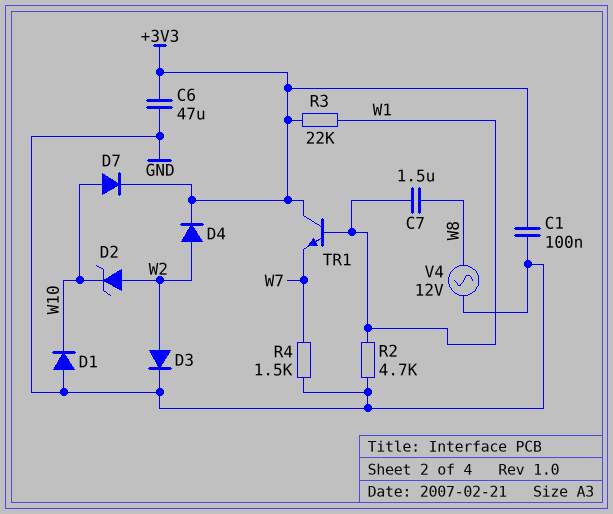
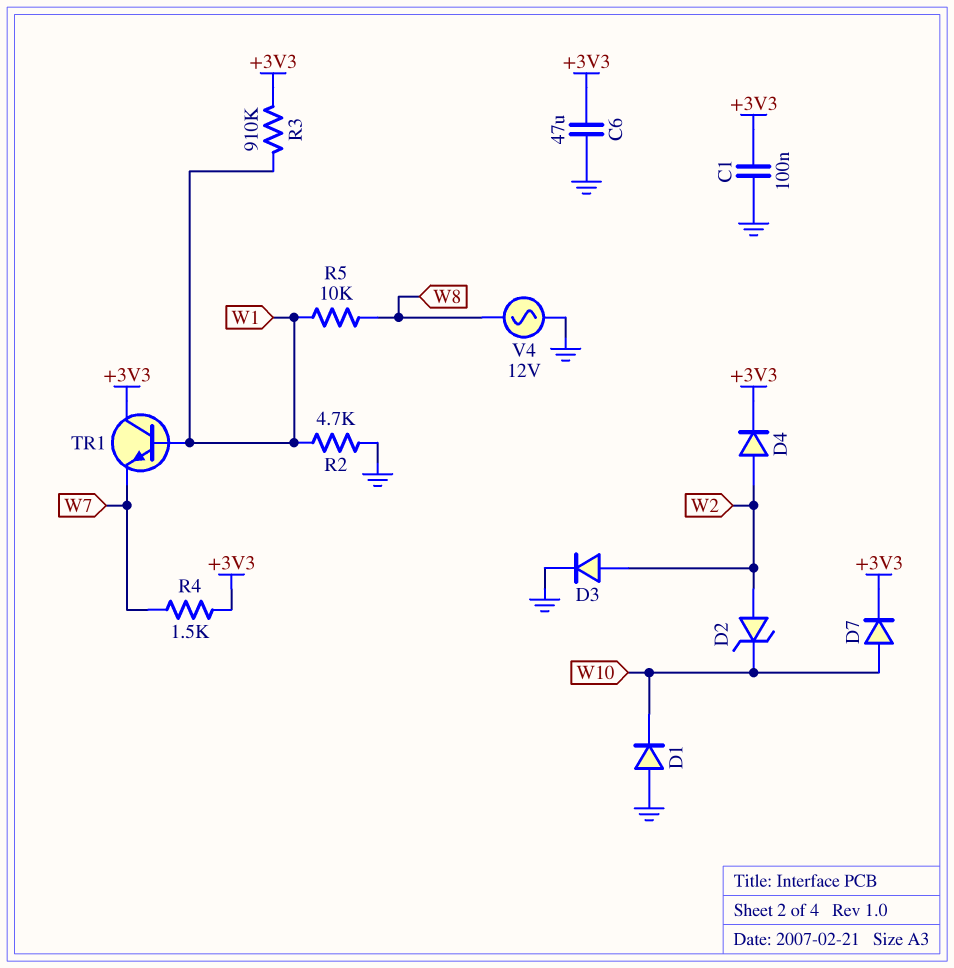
C7: 1.5uF (W1, W8) -> none
R3: 22k (+3V3, W1) -> 910k (+3V3, W1)
R4: 1.5k (GND, W7) -> 1.5k (+3V3, W7)
R5: none -> 10k (W1, W8)

